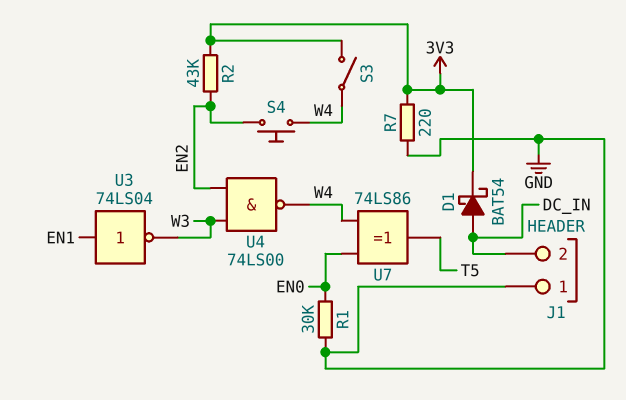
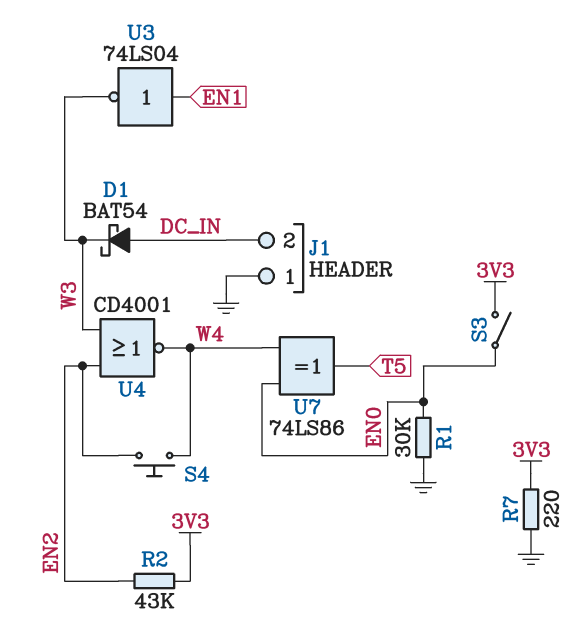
D1: schottky BAT54 (A DC_IN, K 3V3) -> schottky BAT54 (A DC_IN, K W3)
S3: switch (3V3, W4) -> switch (3V3, EN0)
U4: NAND 74LS00 (in EN2, in W3, out W4) -> NOR CD4001 (in EN2, in W3, out W4)

